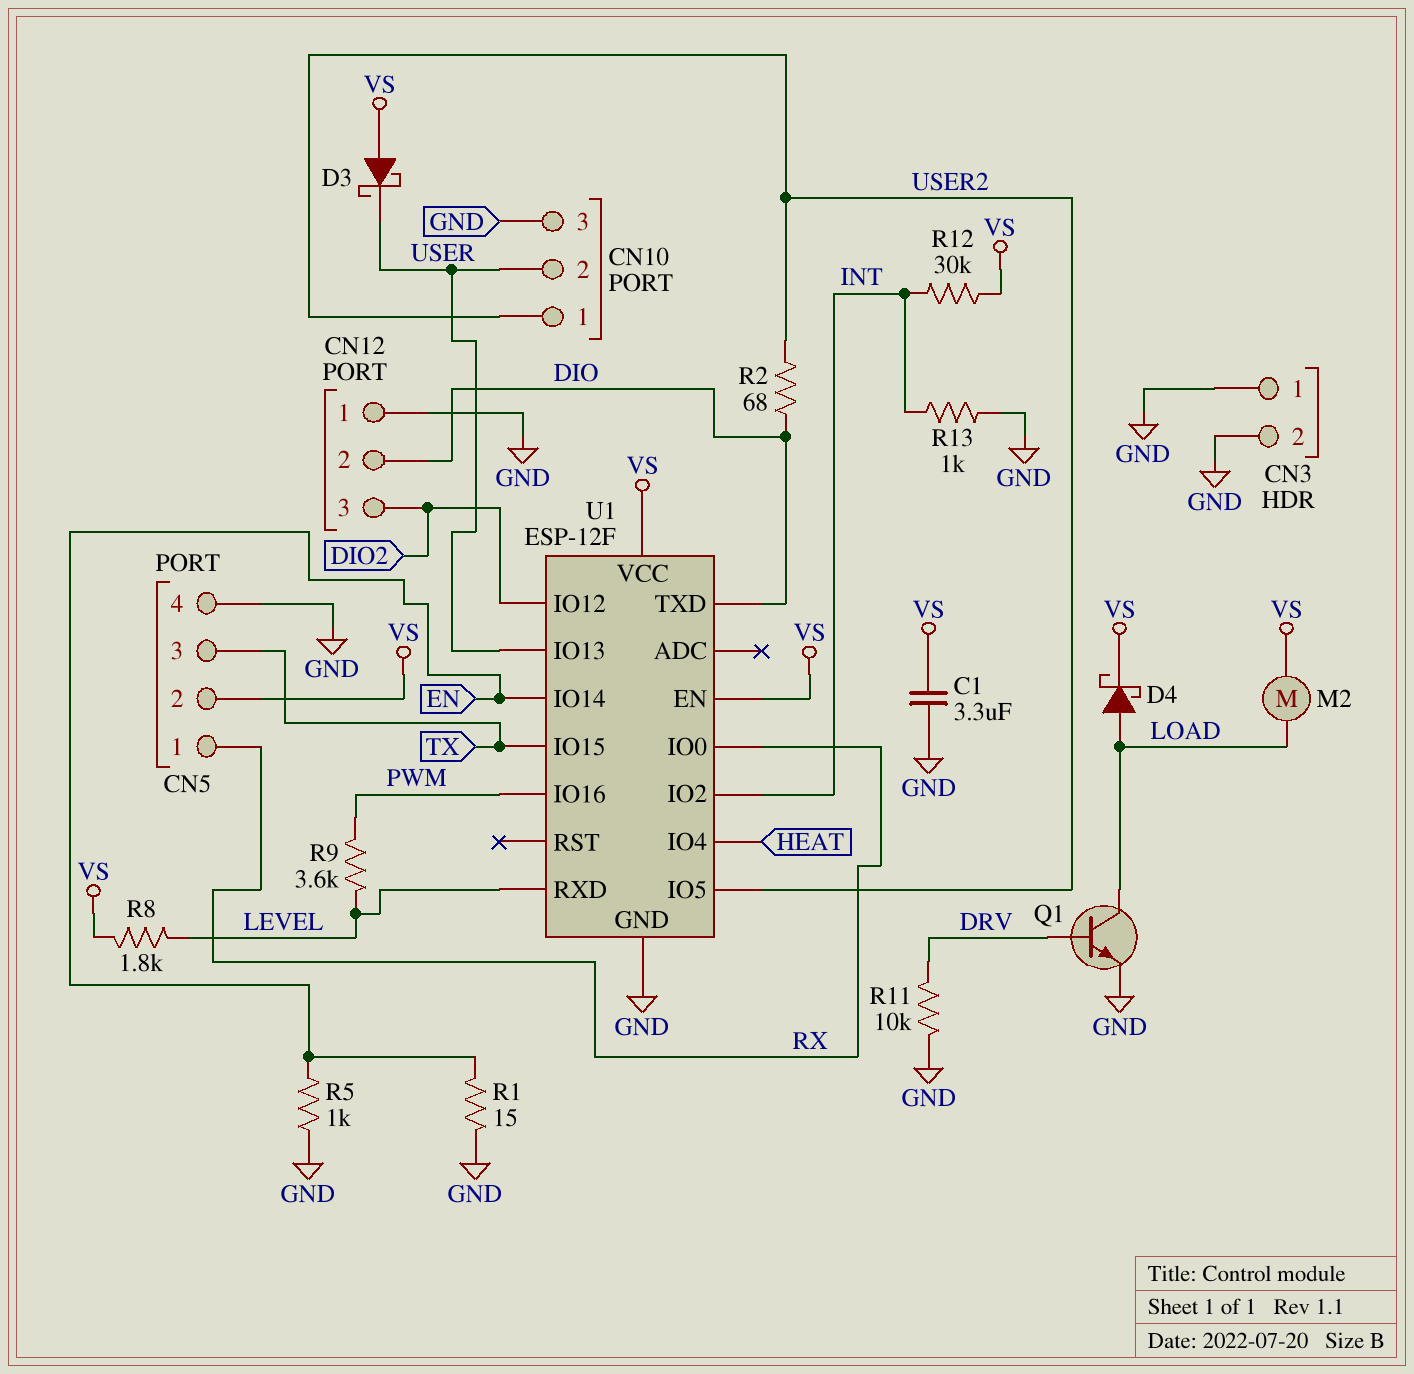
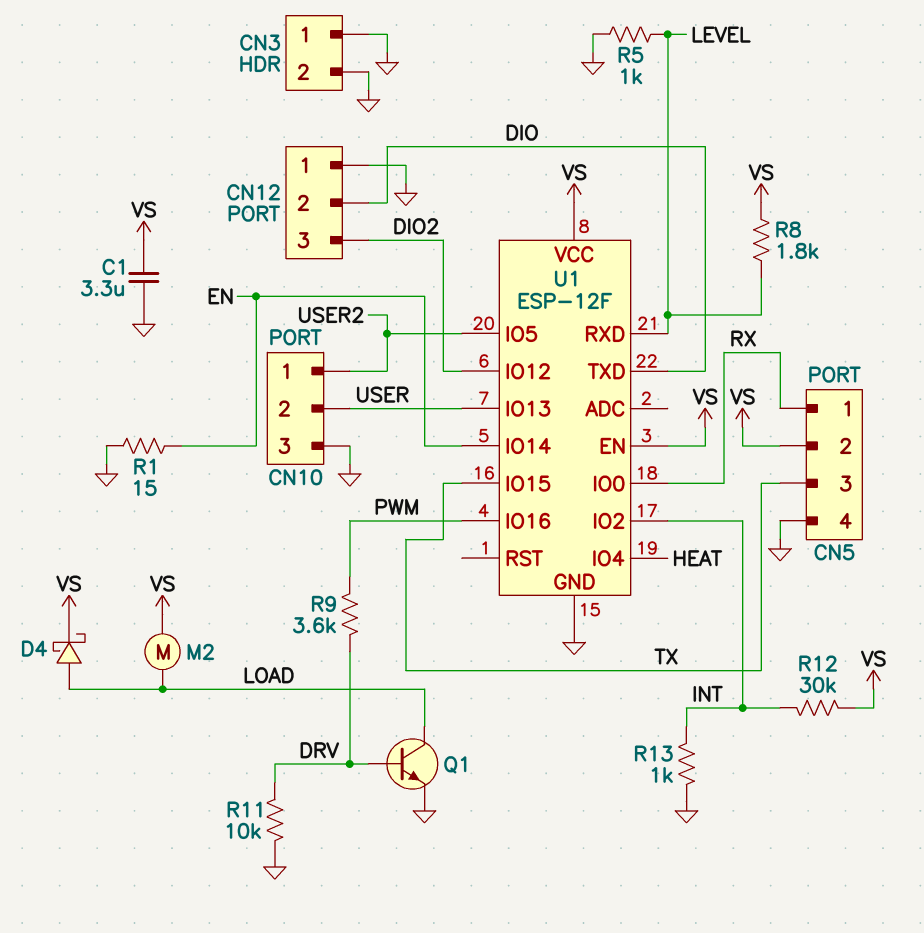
D3: schottky (A VS, K USER) -> none
R2: 68 (DIO, USER2) -> none
R5: 1k (EN, GND) -> 1k (GND, LEVEL)
R9: 3.6k (LEVEL, PWM) -> 3.6k (DRV, PWM)

